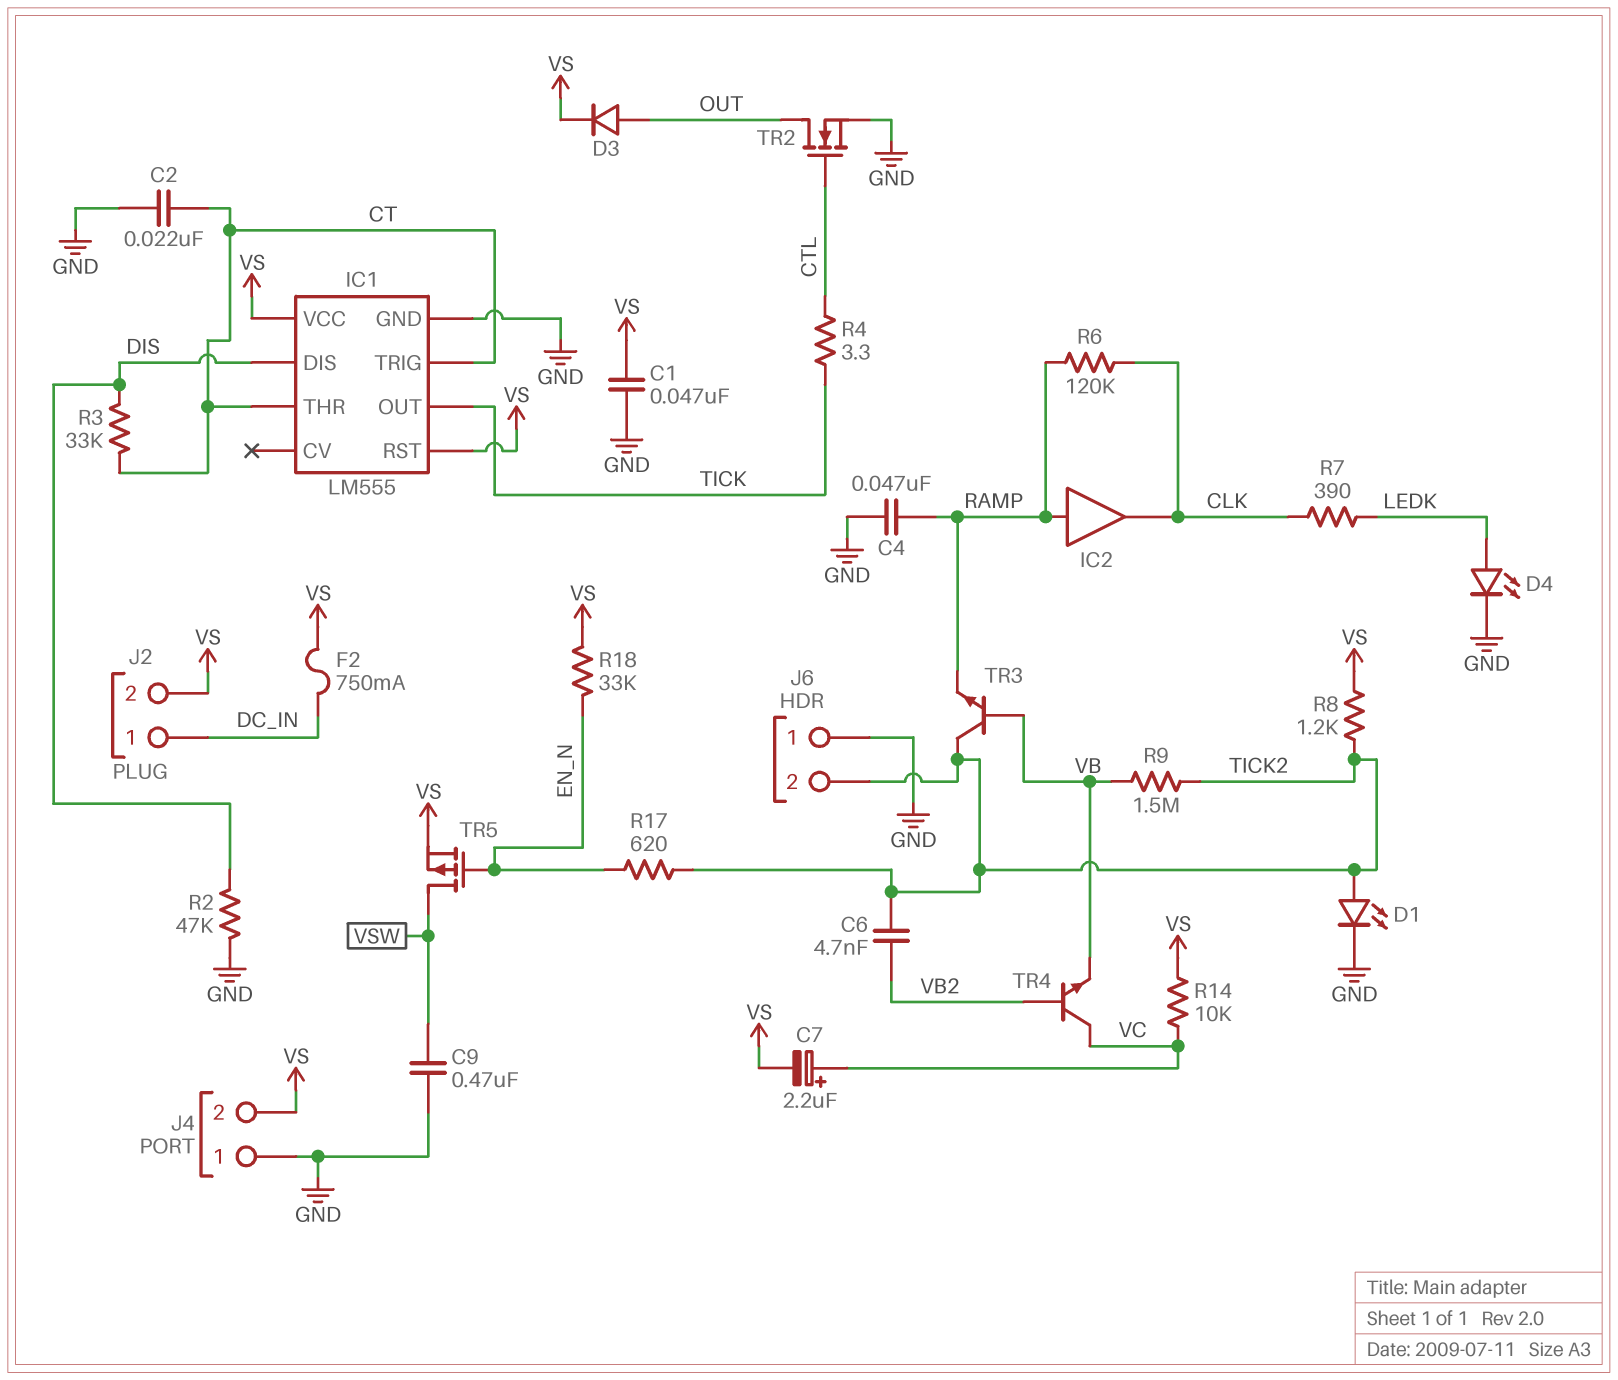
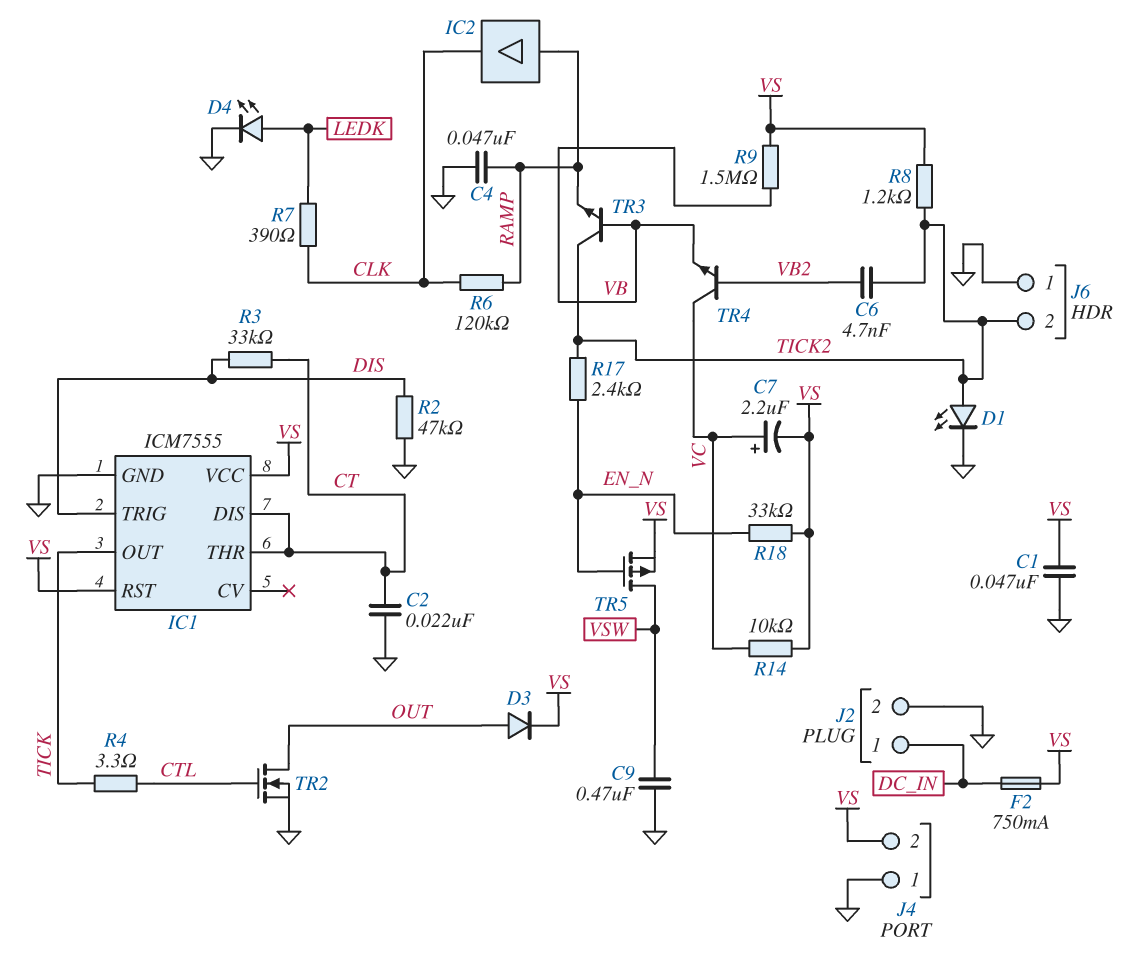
IC1: LM555 -> ICM7555
IC1 pin DIS: DIS -> CT
IC1 pin TRIG: CT -> DIS
J2 pin 2: VS -> GND
R9: 1.5M (TICK2, VB) -> 1.5M (VB, VS)
R17: 620 (EN_N, TICK2) -> 2.4k (EN_N, TICK2)

